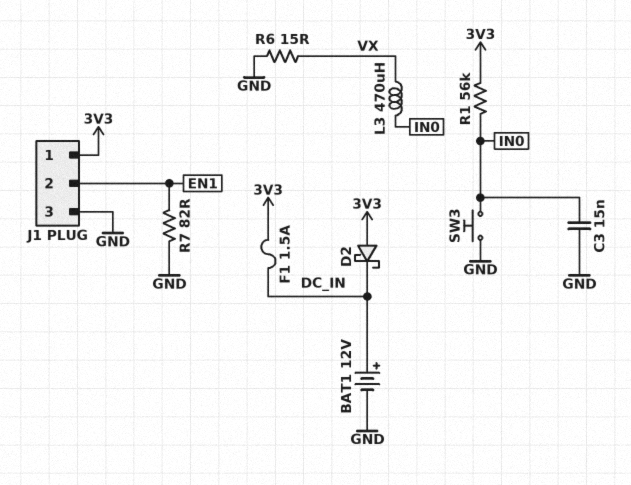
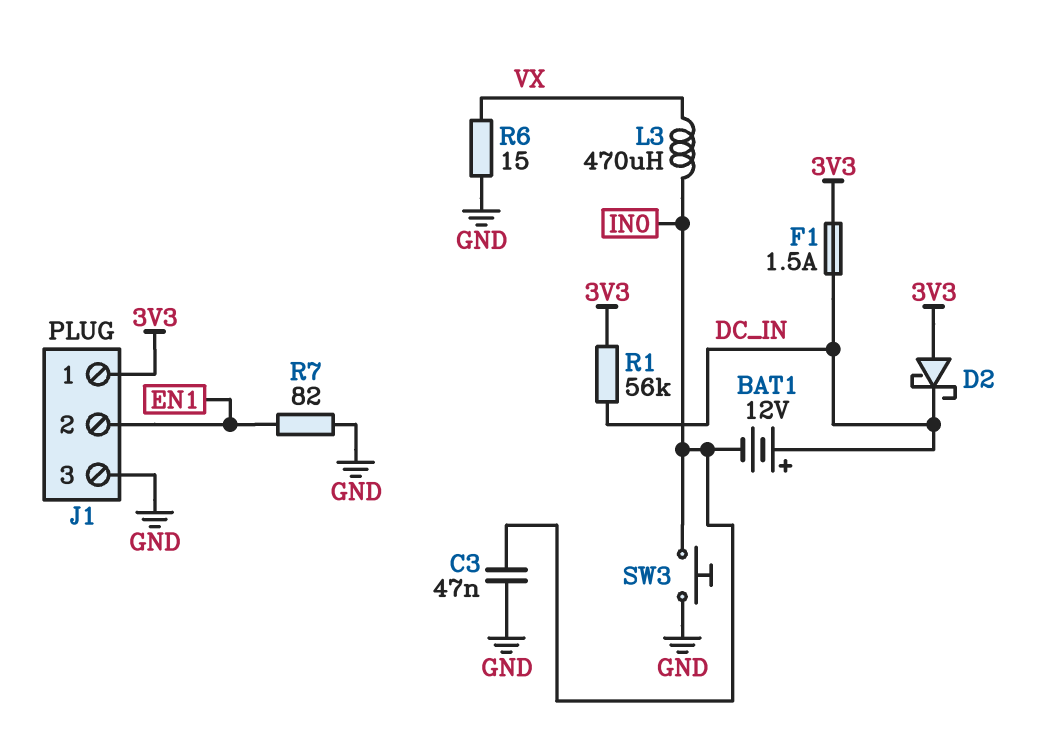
BAT1: 12V (plus DC_IN, minus GND) -> 12V (plus DC_IN, minus IN0)
C3: 15nF (GND, IN0) -> 47nF (GND, IN0)
R1: 56k (3V3, IN0) -> 56k (3V3, DC_IN)

